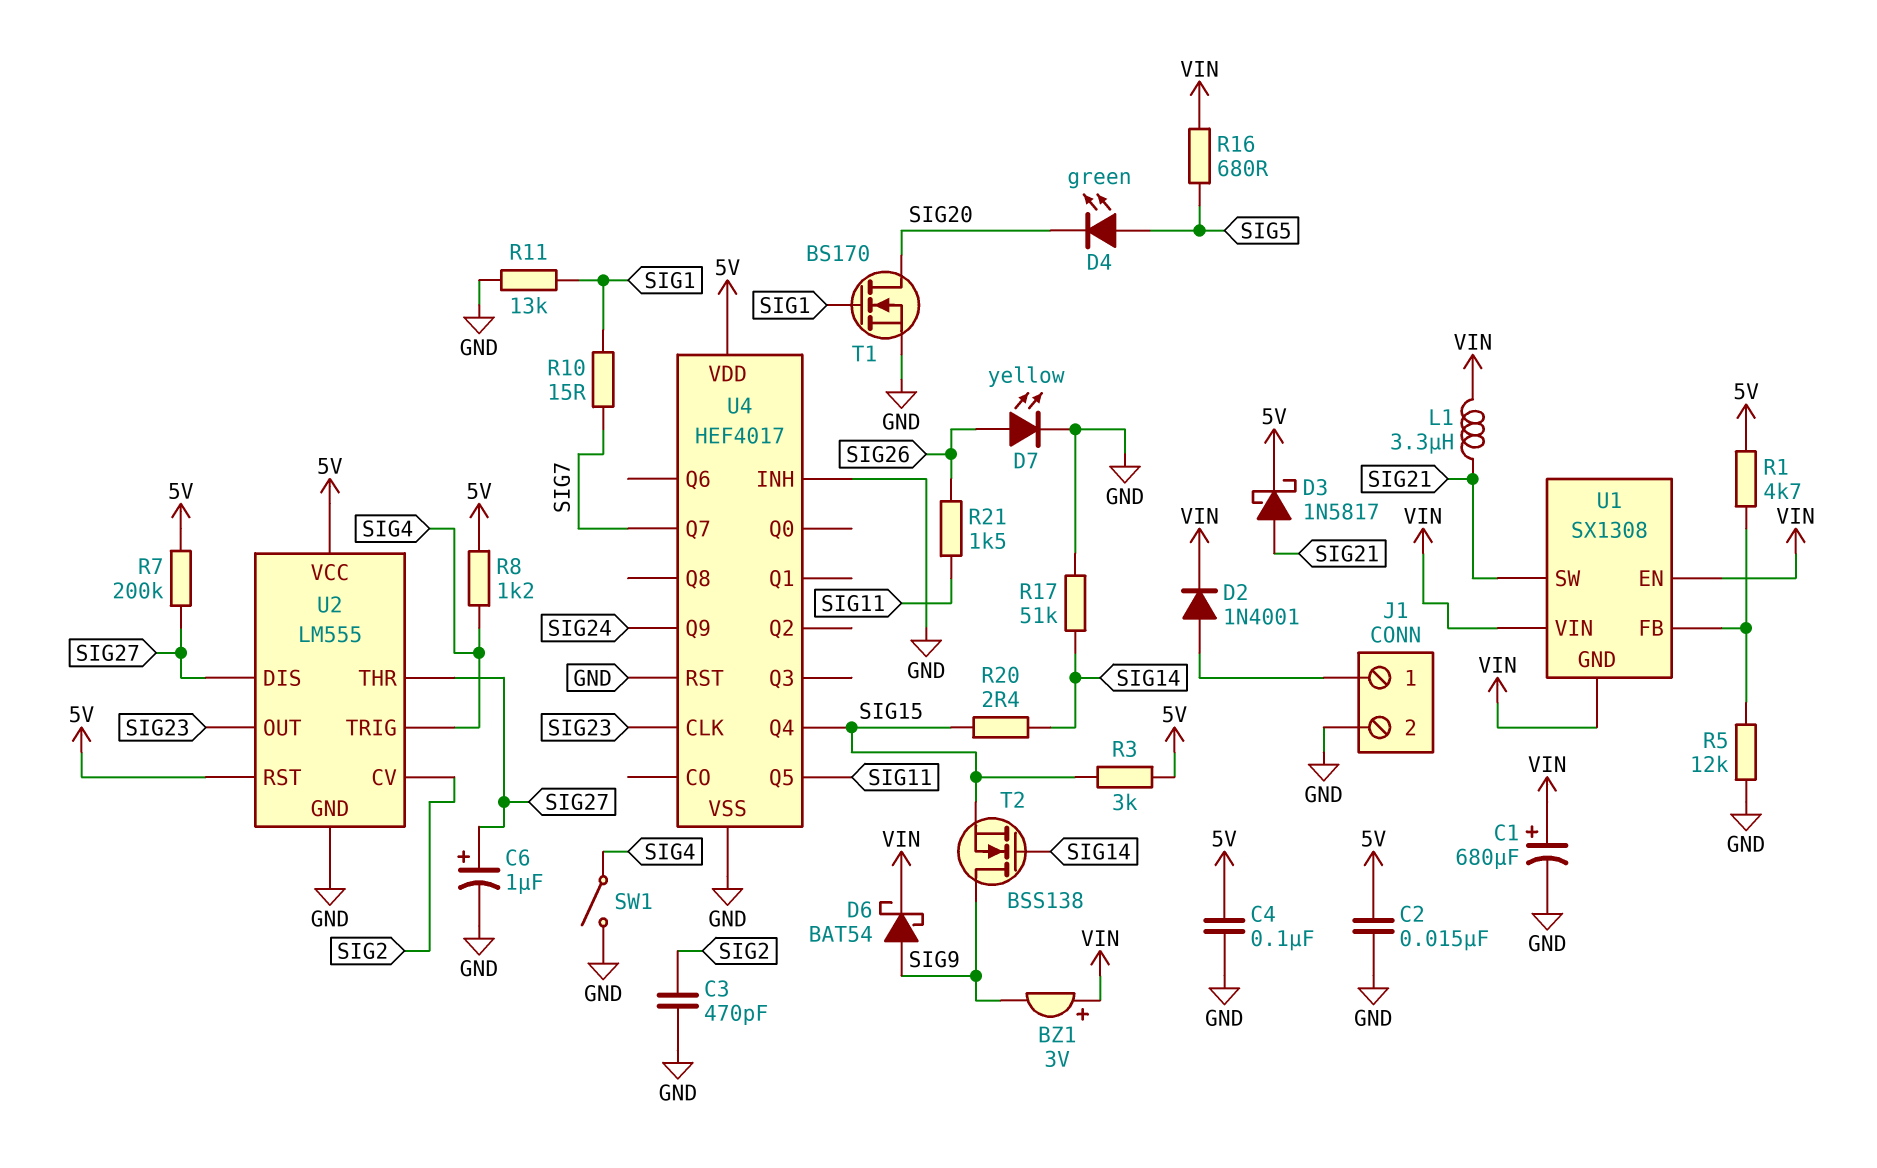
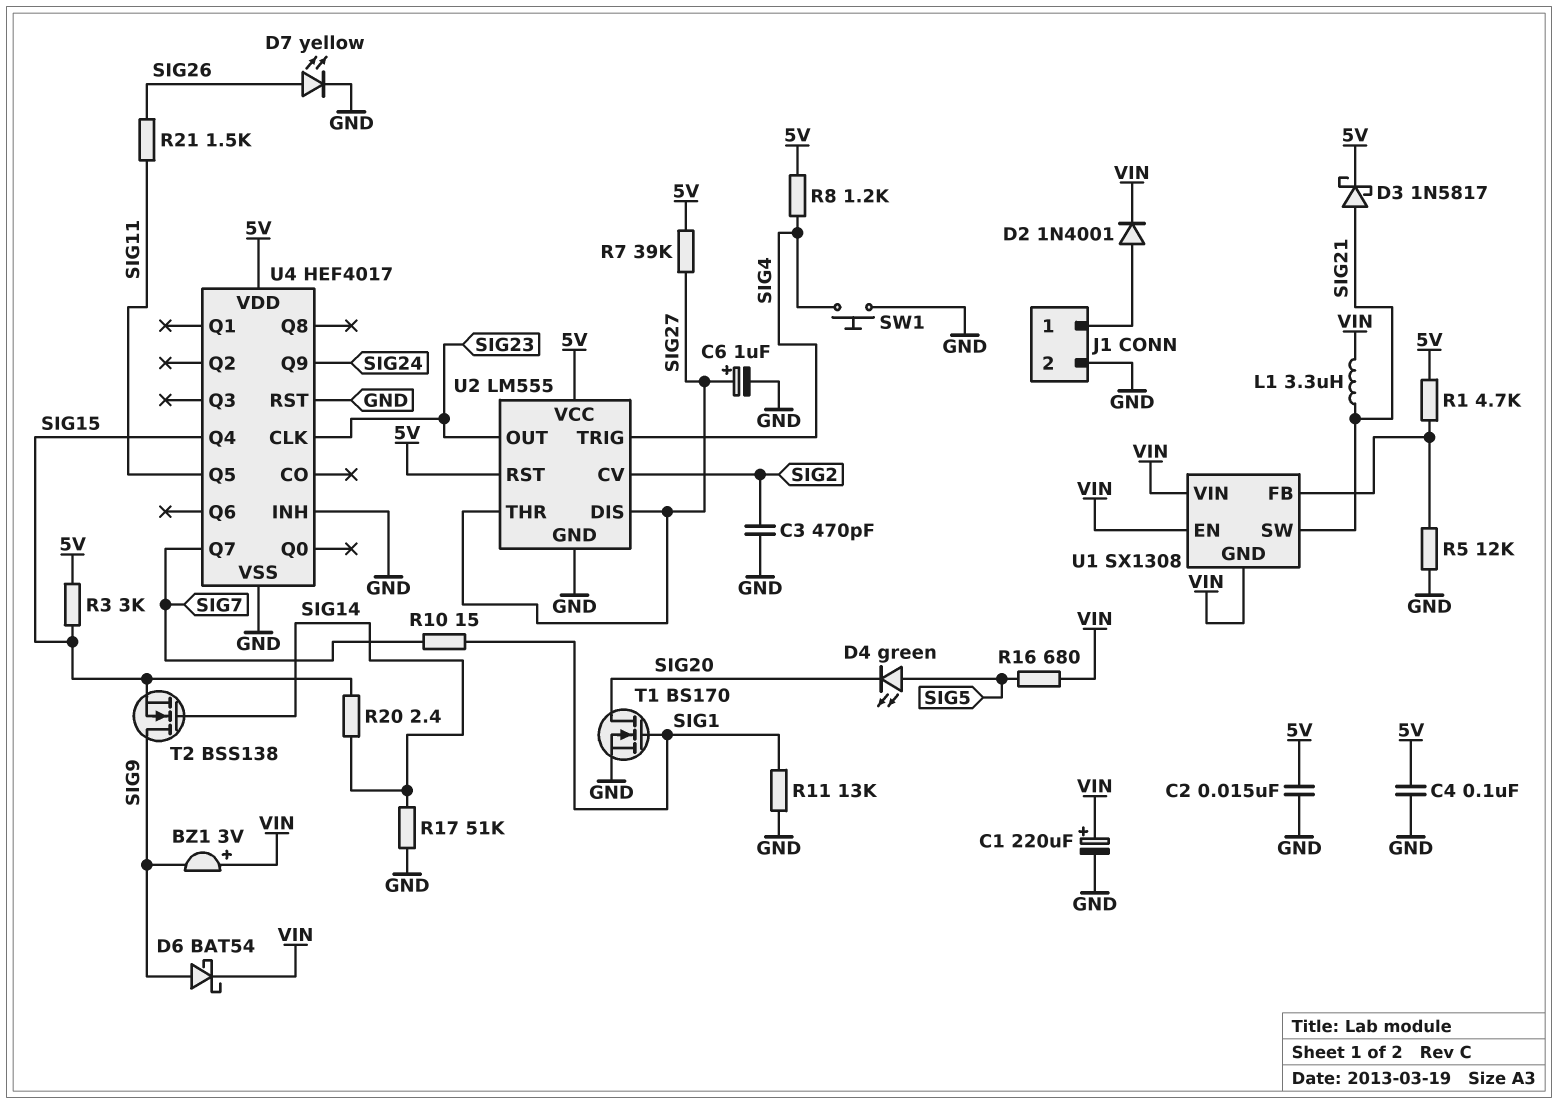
C1: 680uF (plus VIN, minus GND) -> 220uF (plus VIN, minus GND)
R7: 200k (5V, SIG27) -> 39k (5V, SIG27)
SW1: switch (GND, SIG4) -> button (GND, SIG4)

